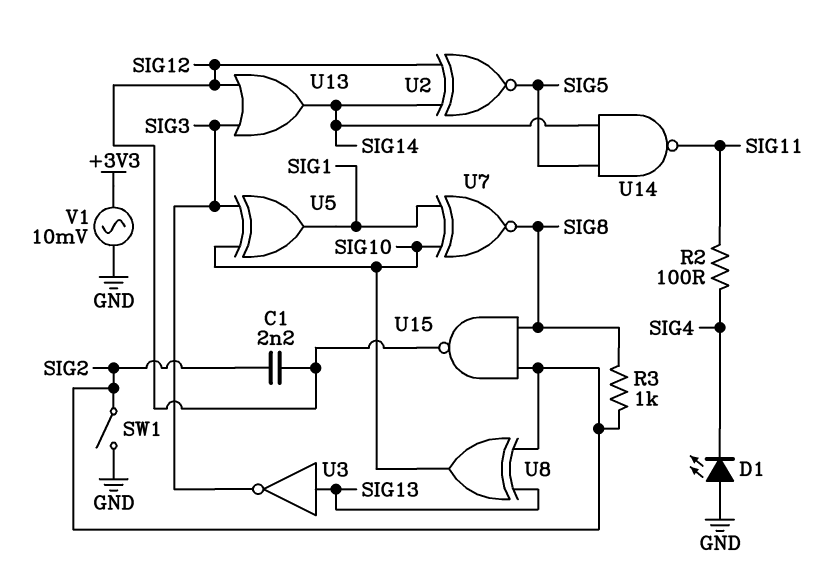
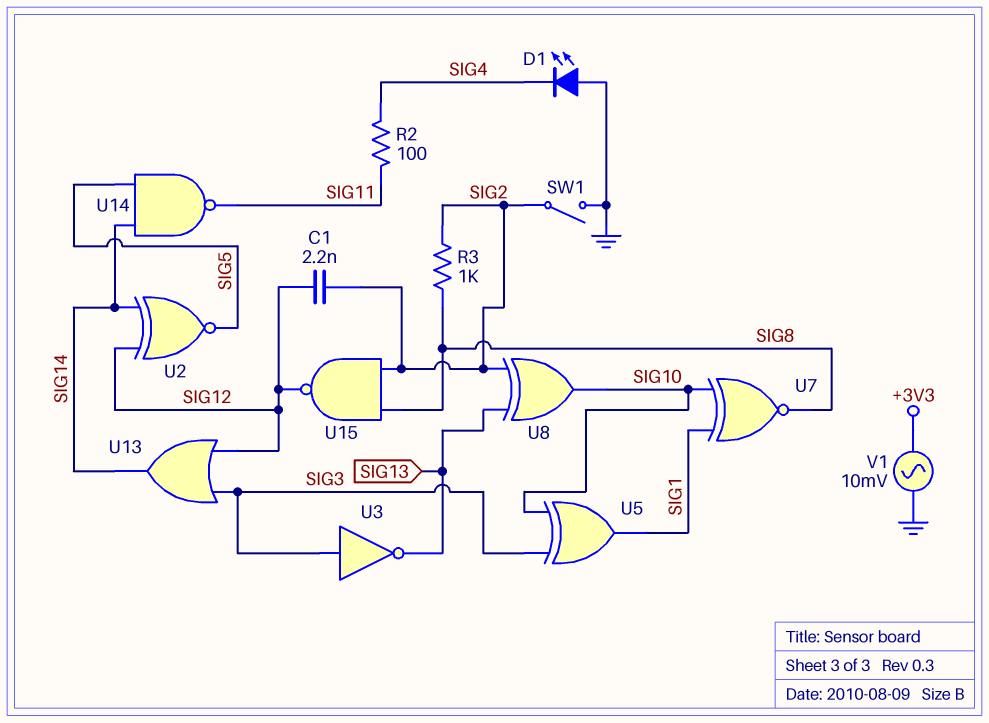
U3: NOT (in SIG13, out SIG3) -> NOT (in SIG3, out SIG13)

